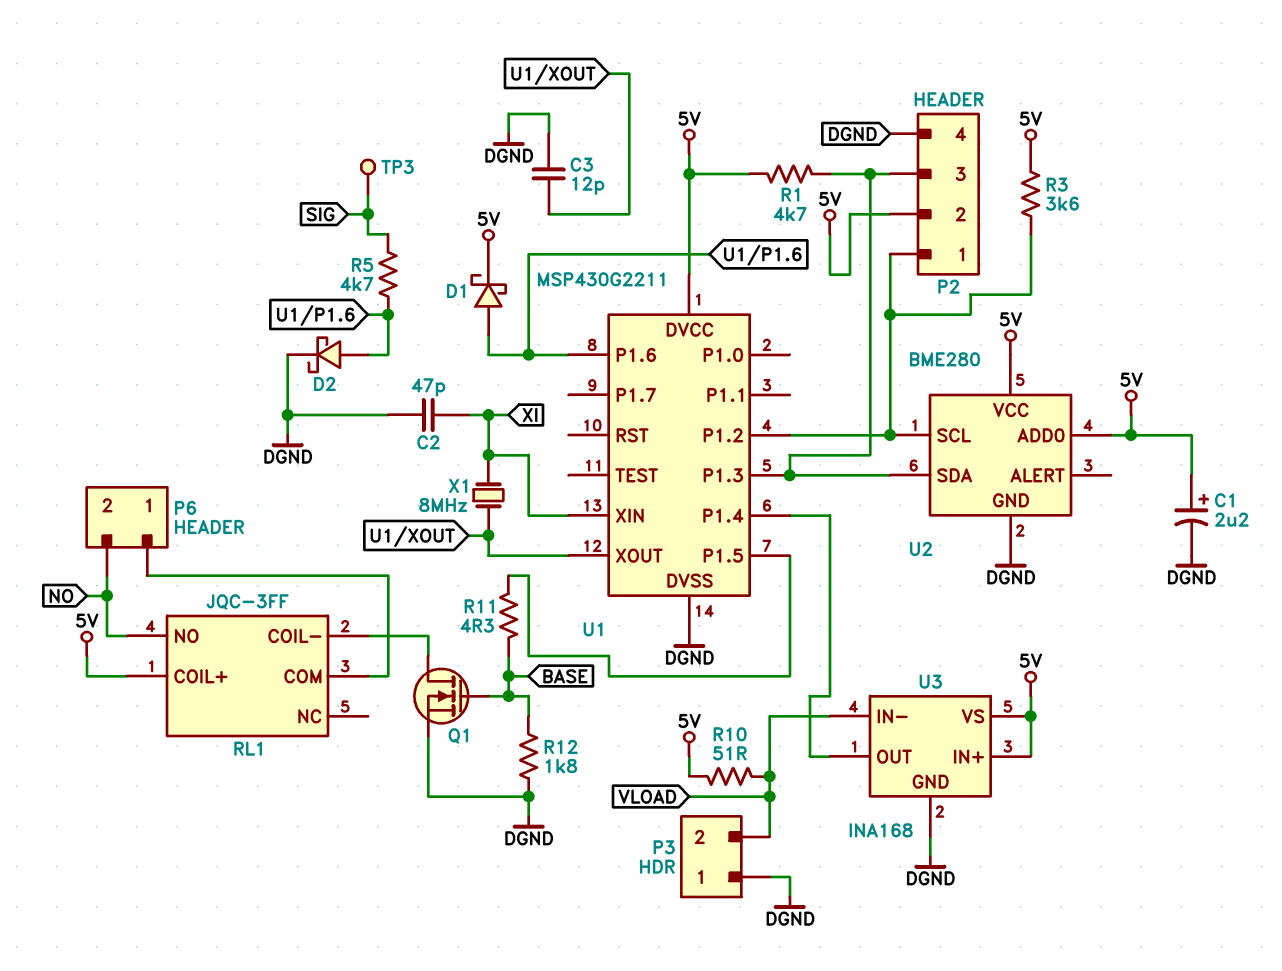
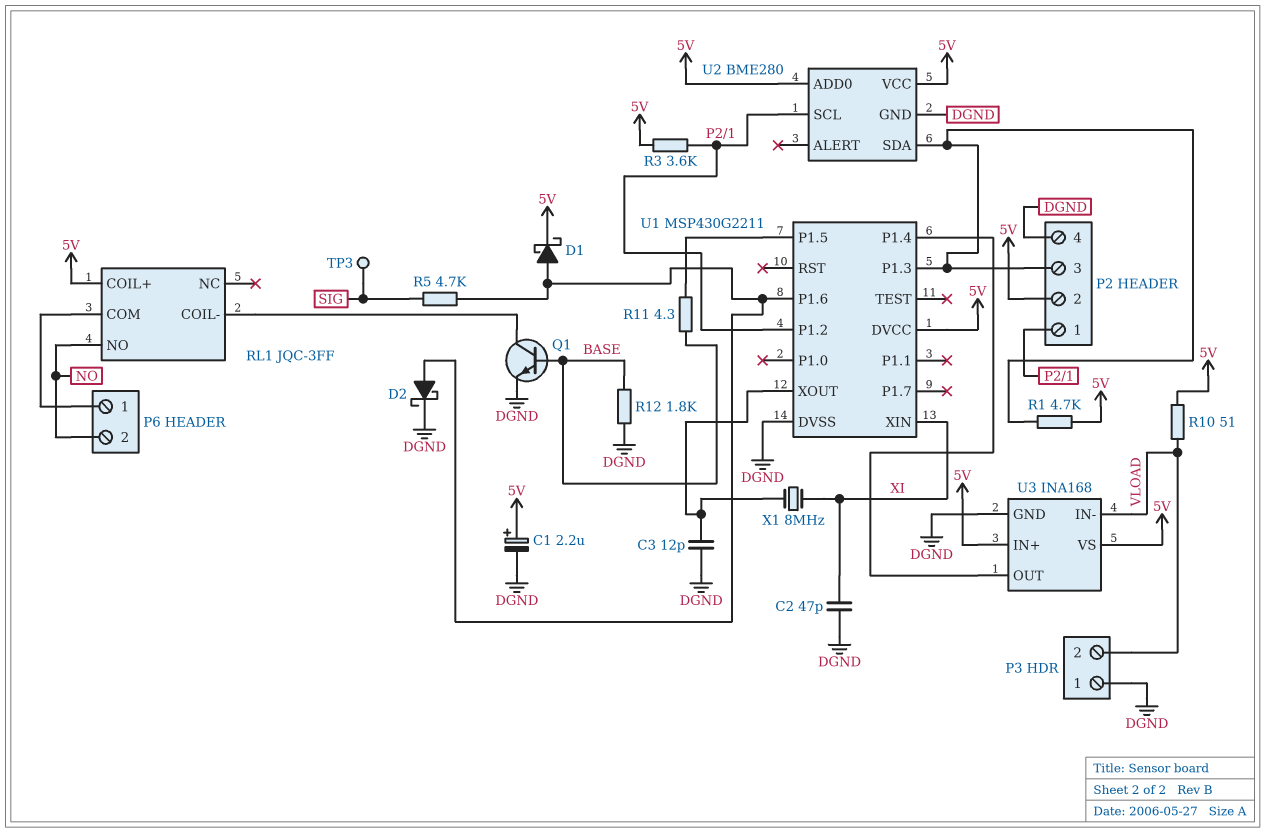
Q1: NMOS (G BASE, D RL1/COIL-, S DGND) -> NPN (B BASE, C RL1/COIL-, E DGND)

